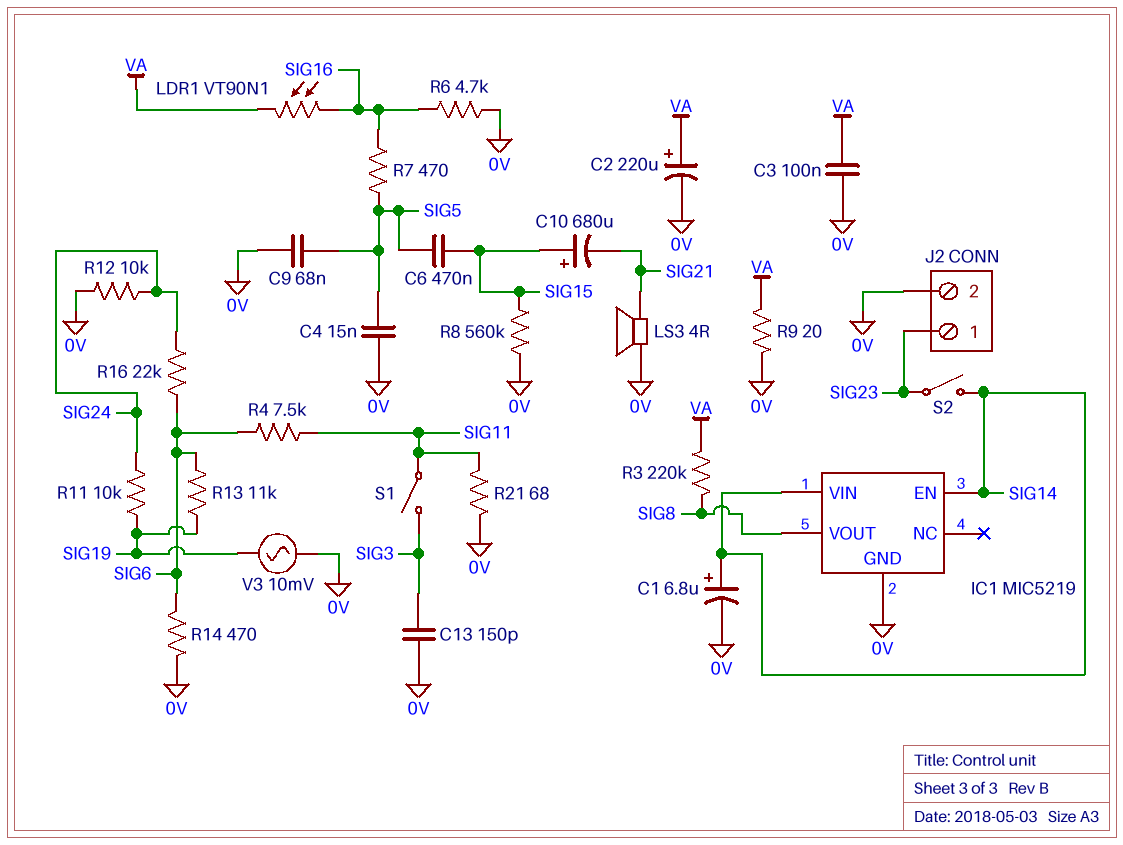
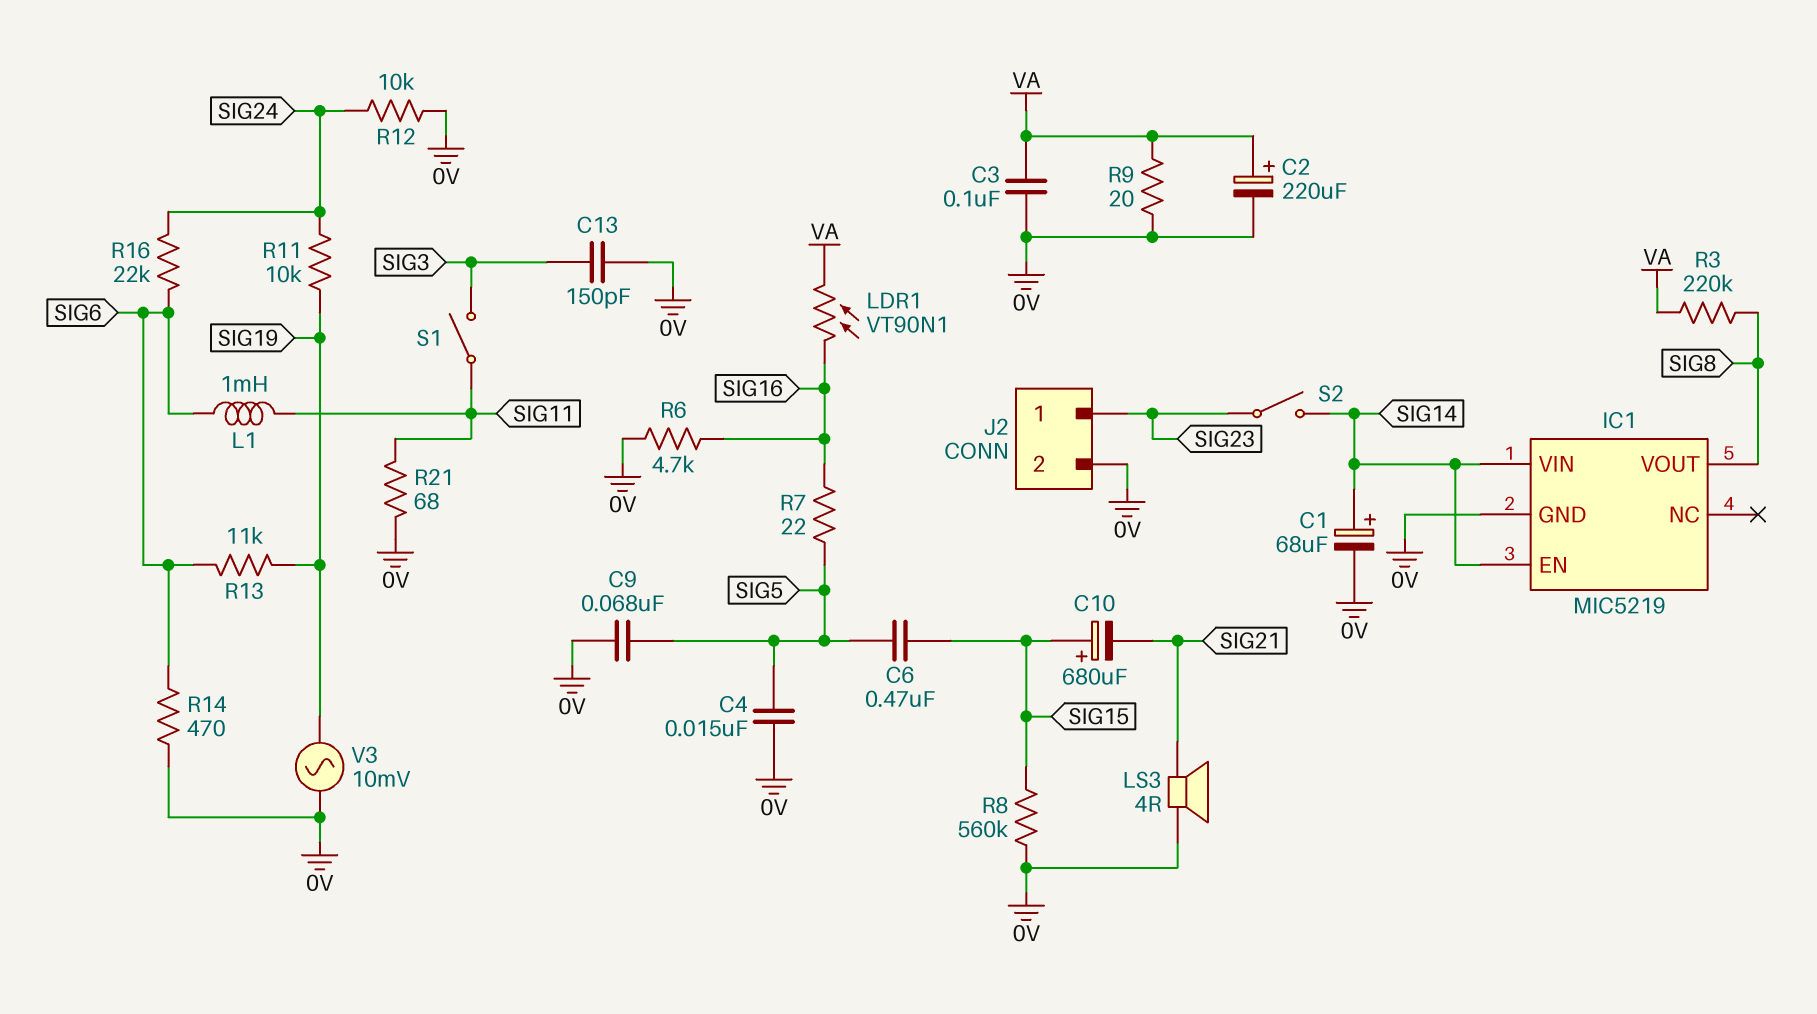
C1: 6.8uF (plus SIG14, minus 0V) -> 68uF (plus SIG14, minus 0V)
L1: none -> 1mH (SIG6, SIG11)
R4: 7.5k (SIG6, SIG11) -> none
R7: 470 (SIG5, SIG16) -> 22 (SIG5, SIG16)

